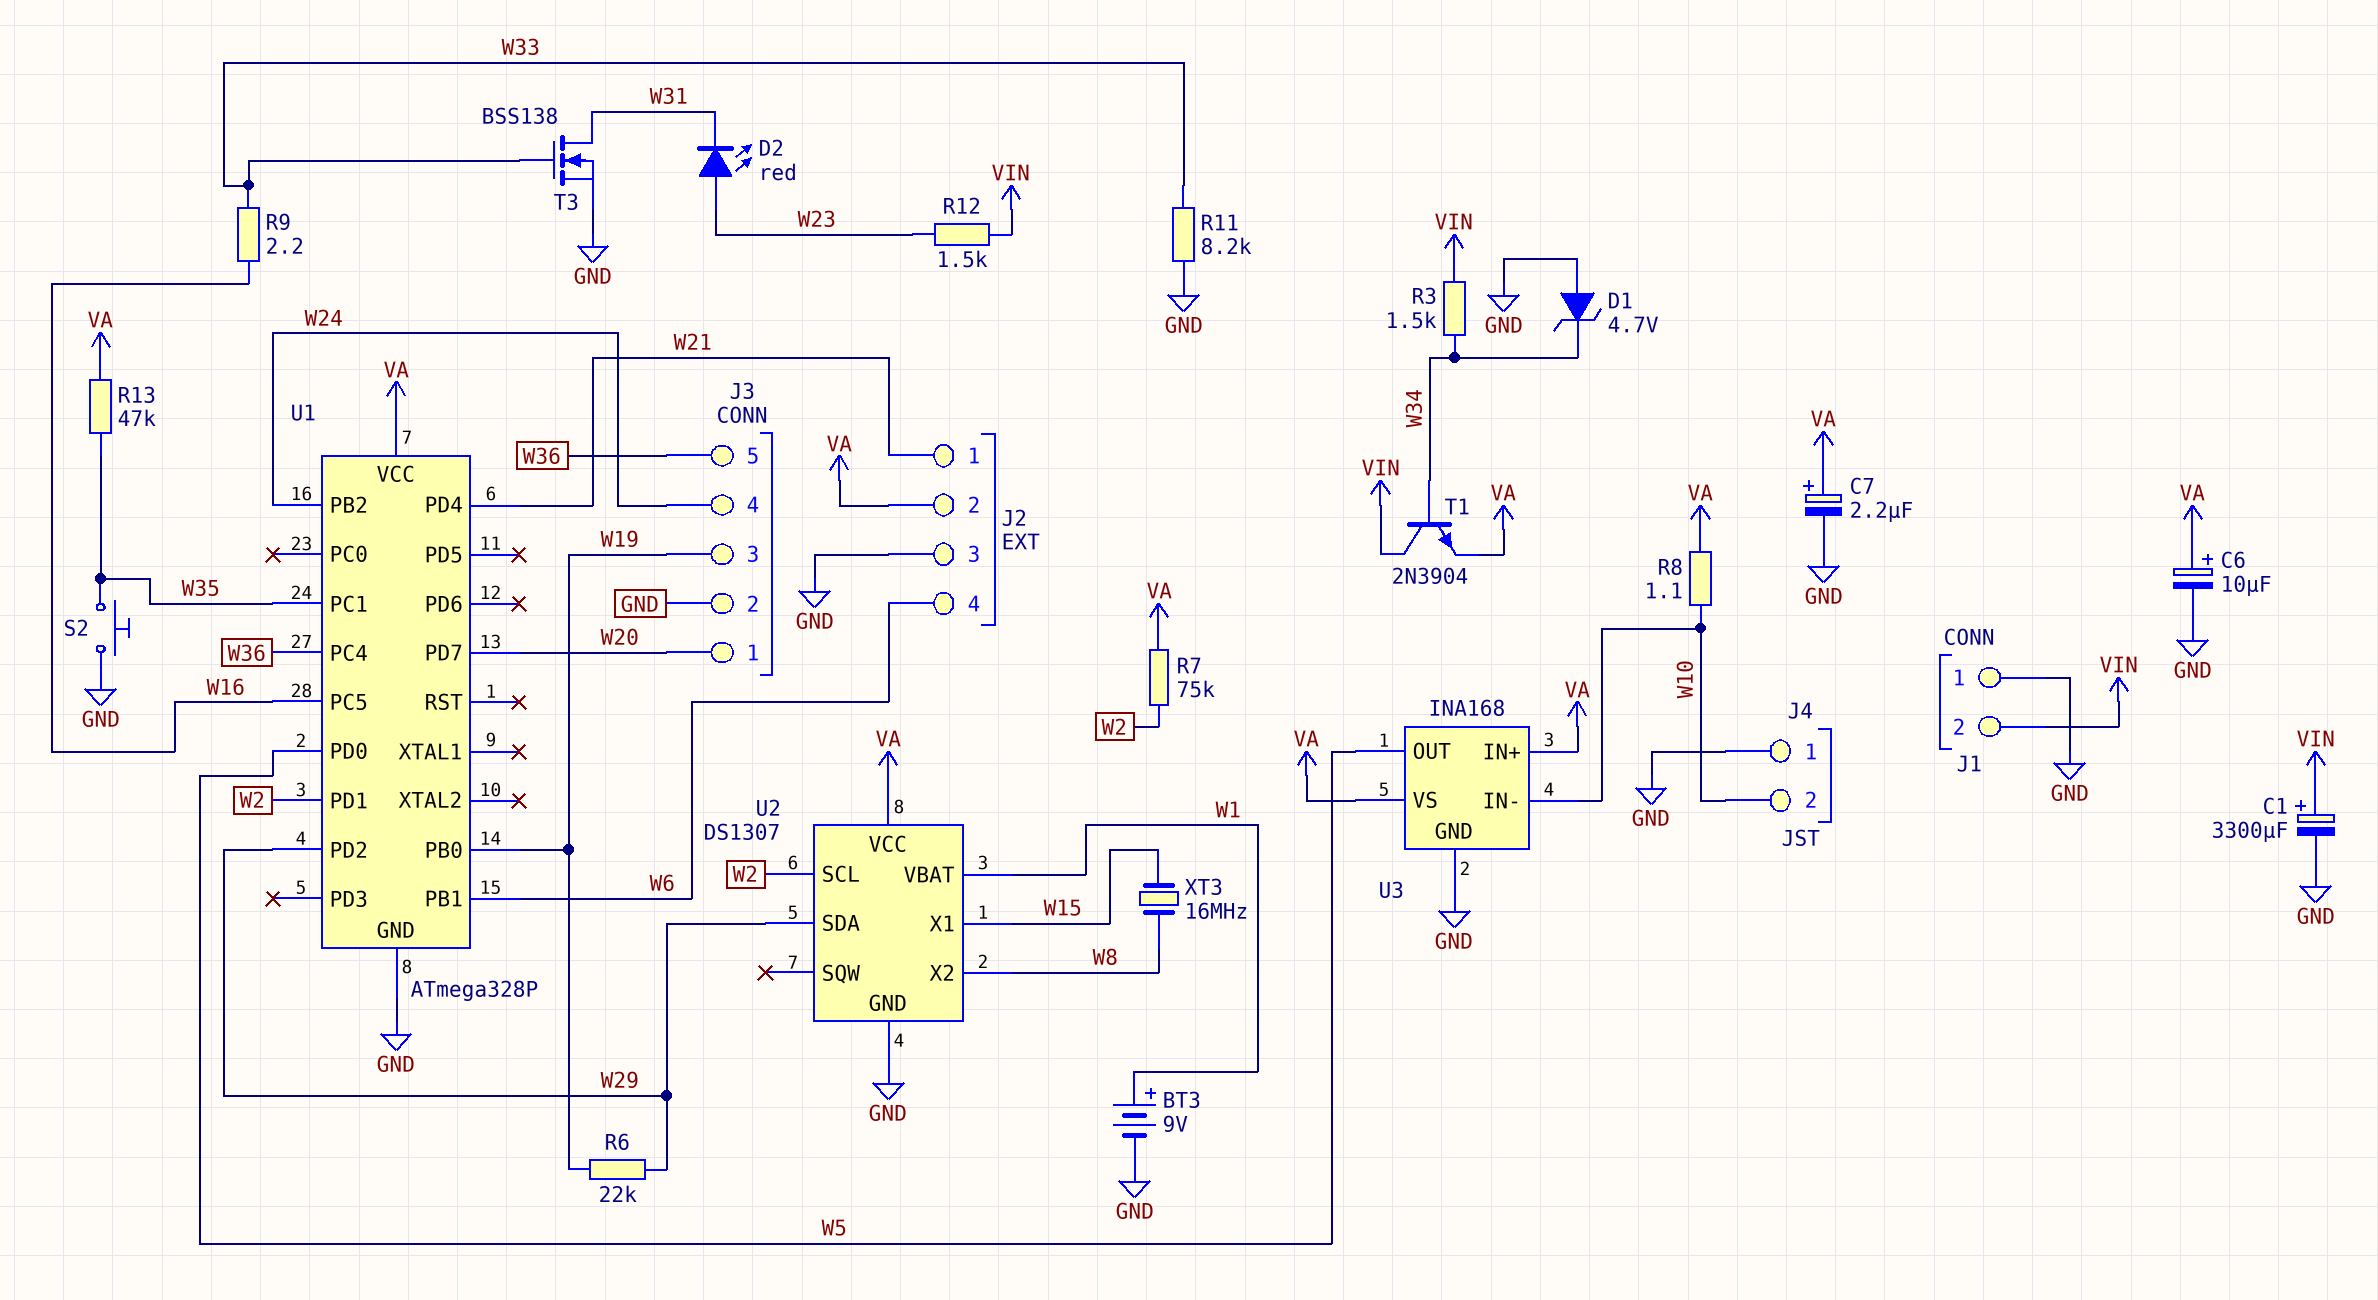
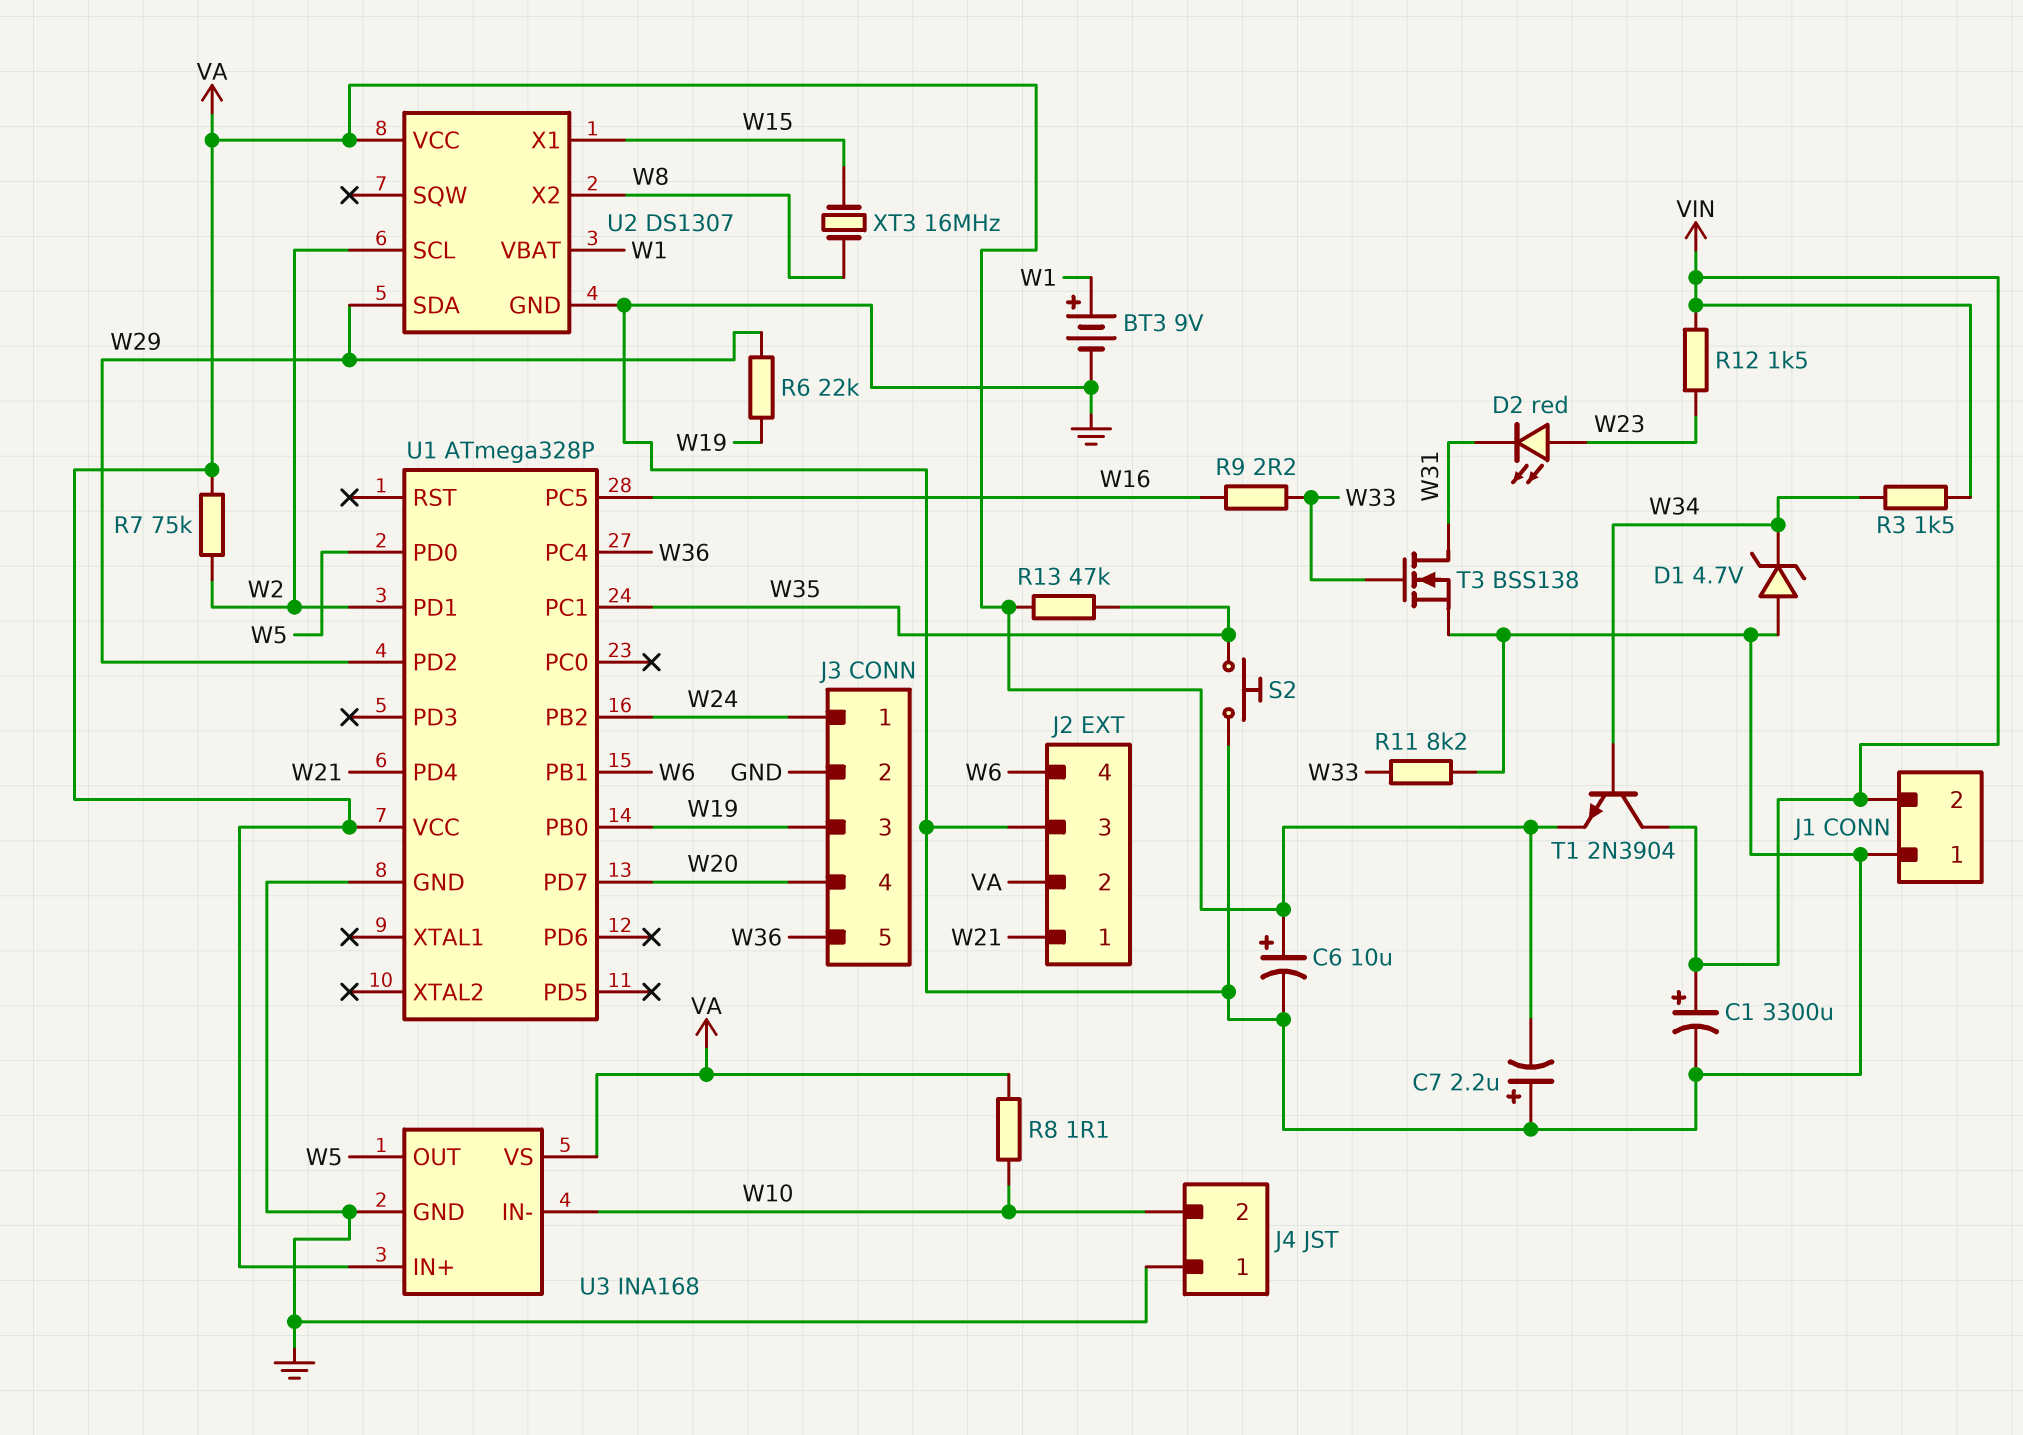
C7: 2.2uF (plus VA, minus GND) -> 2.2uF (plus GND, minus VA)
J3 pin 1: W20 -> W24
J3 pin 4: W24 -> W20

